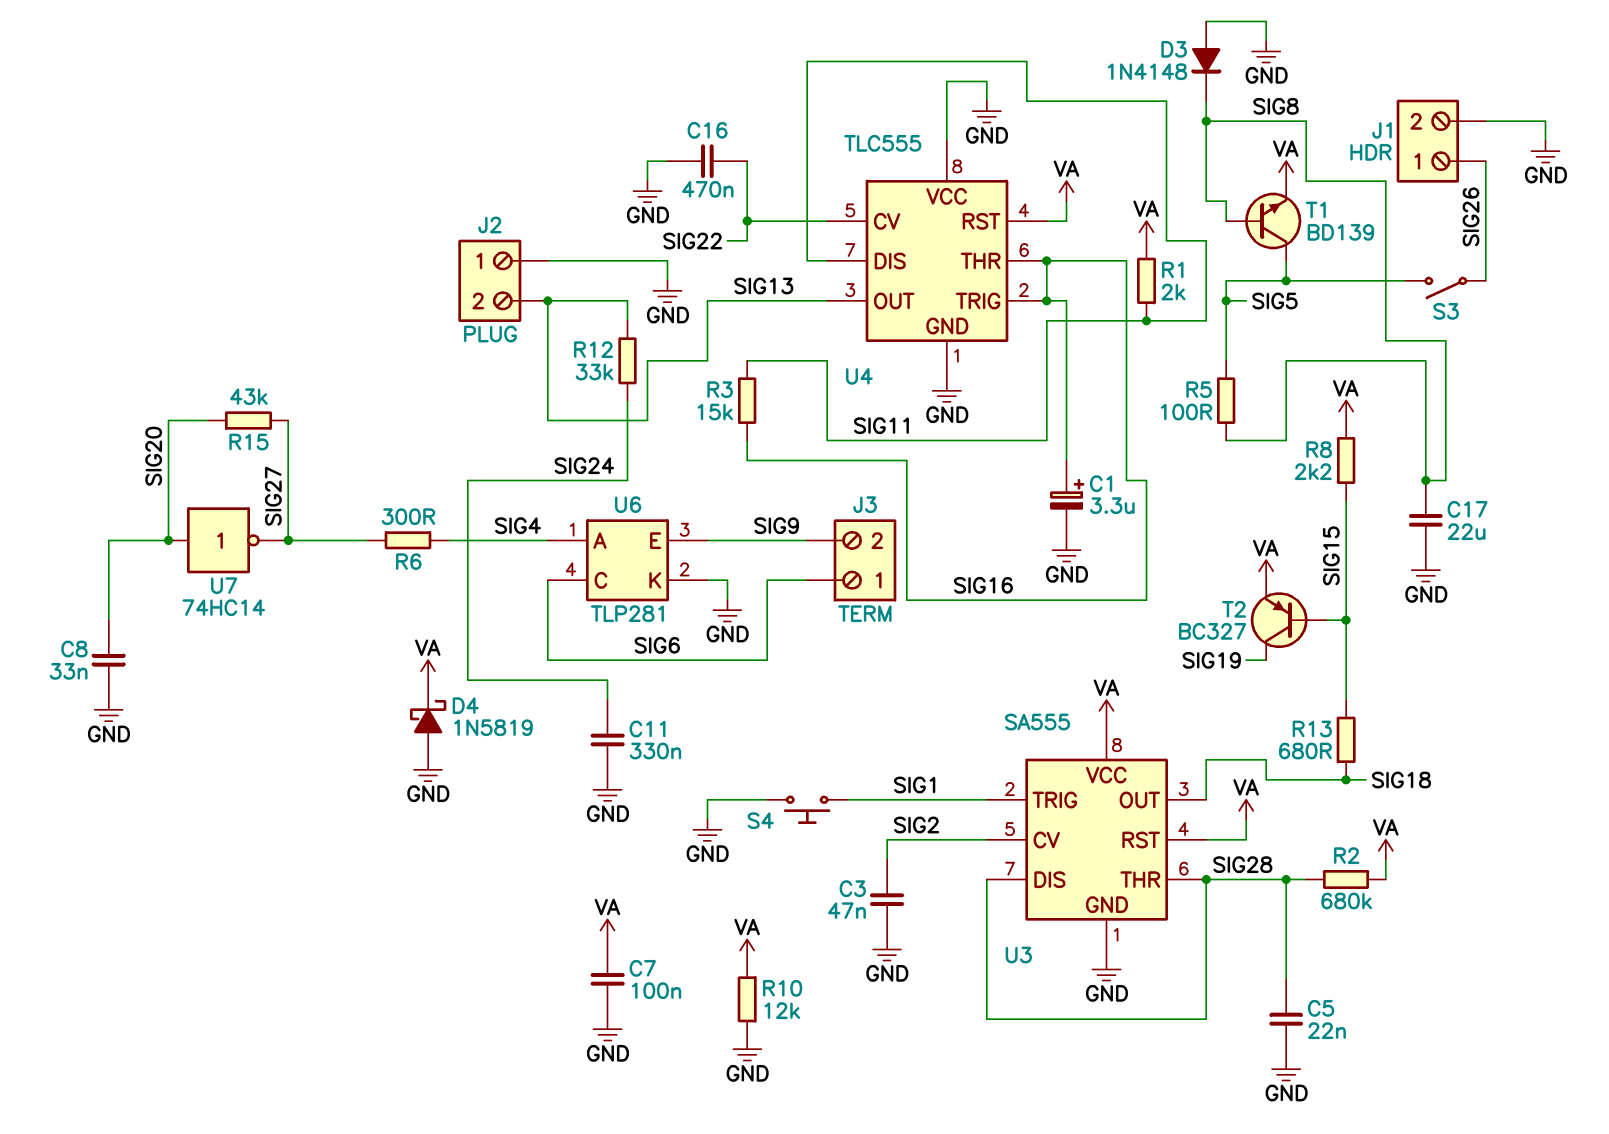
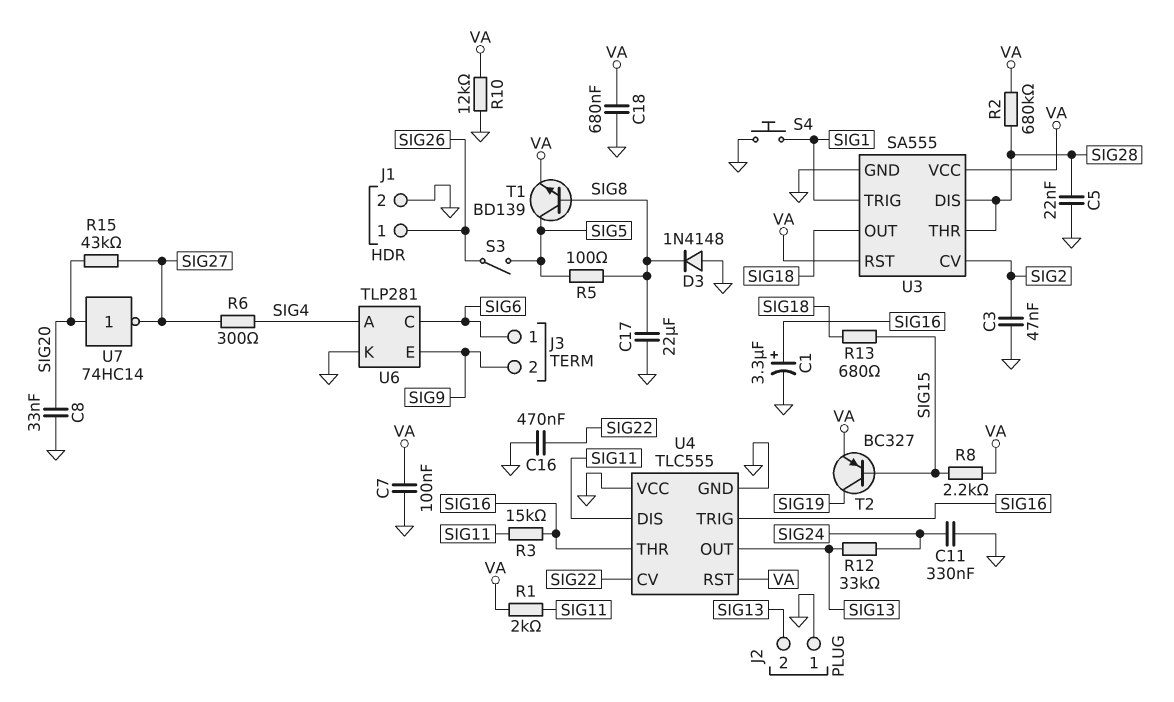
C18: none -> 680nF (GND, VA)
D4: schottky 1N5819 (A GND, K VA) -> none

